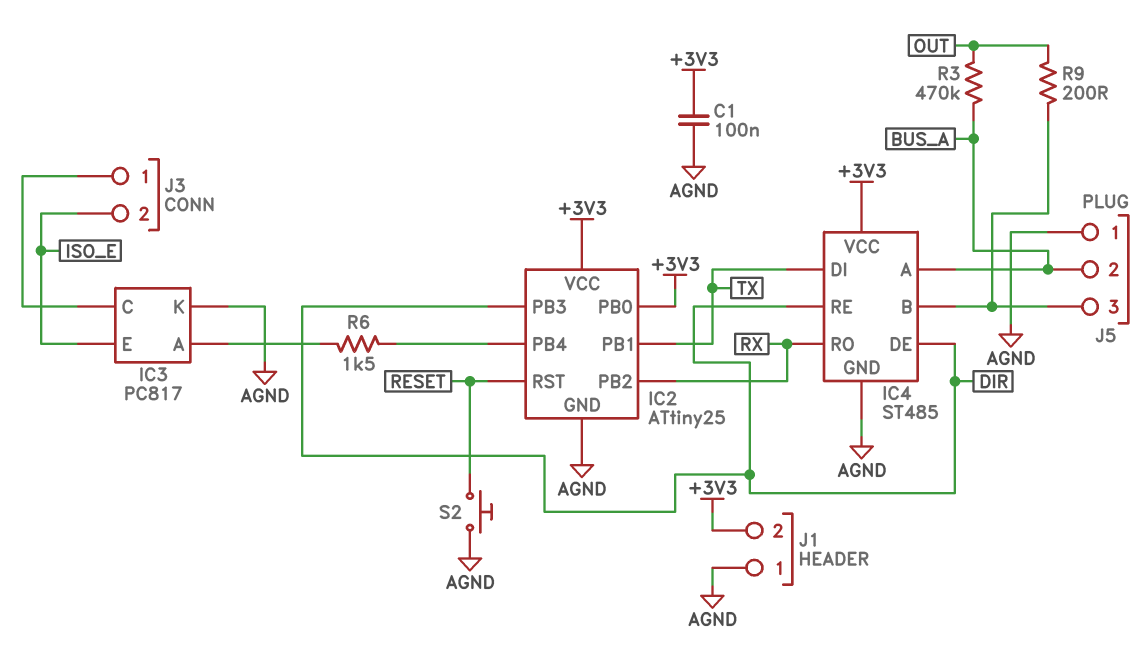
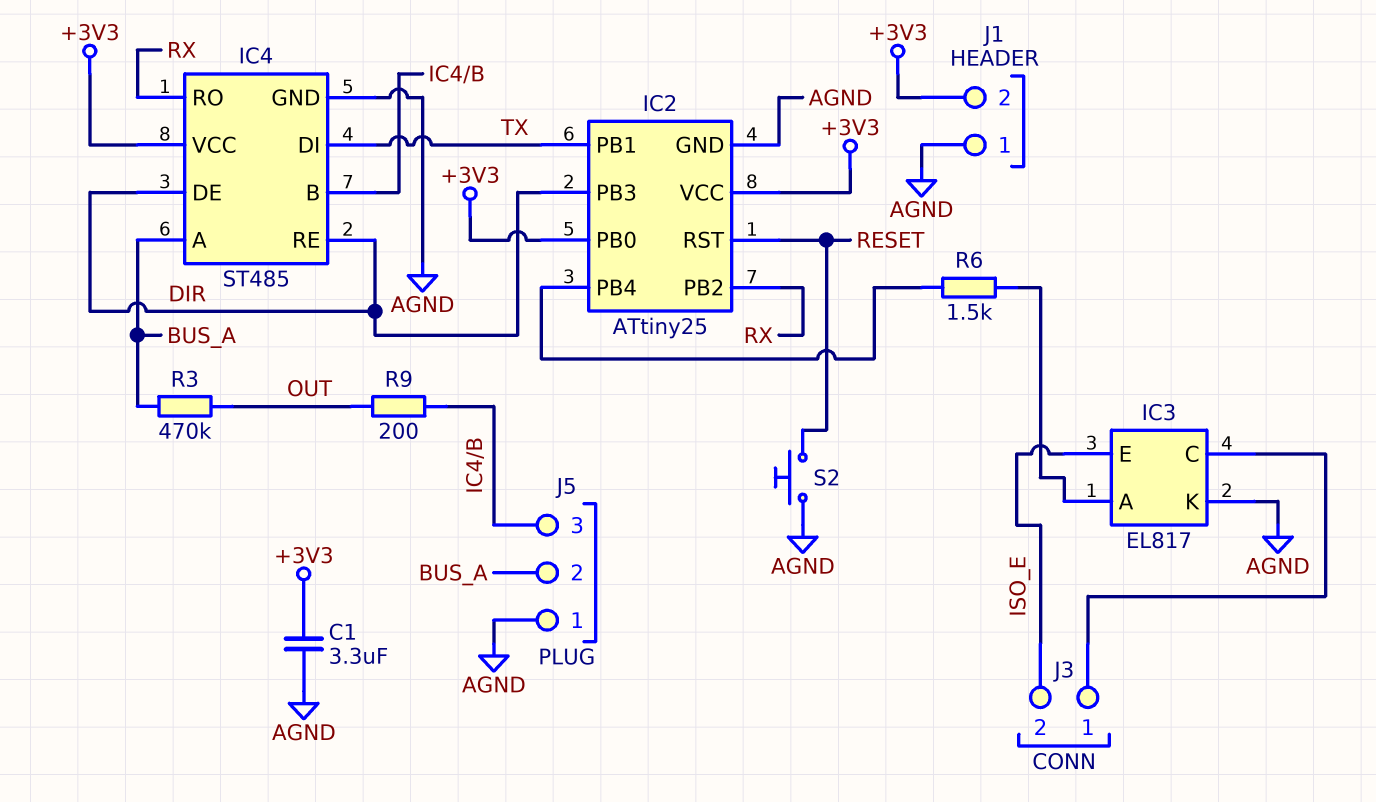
C1: 100nF (+3V3, AGND) -> 3.3uF (+3V3, AGND)
IC3: PC817 -> EL817

